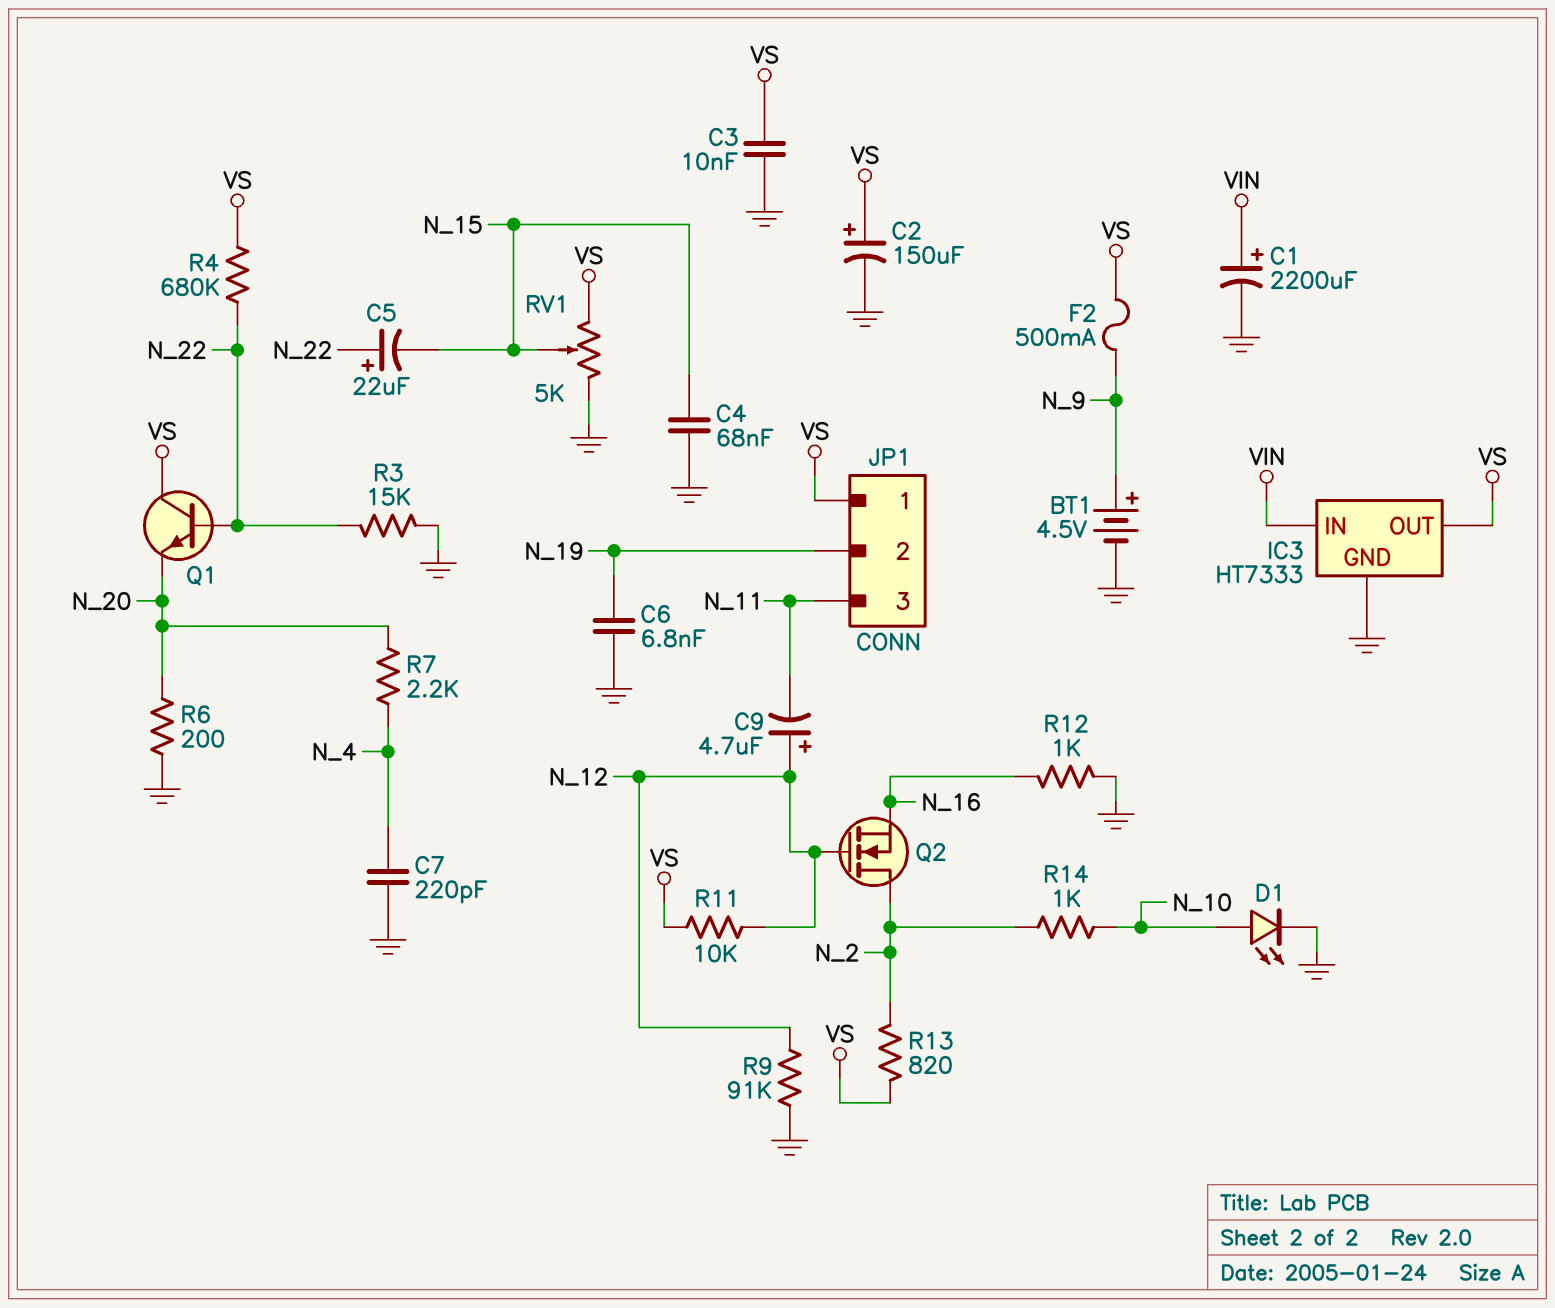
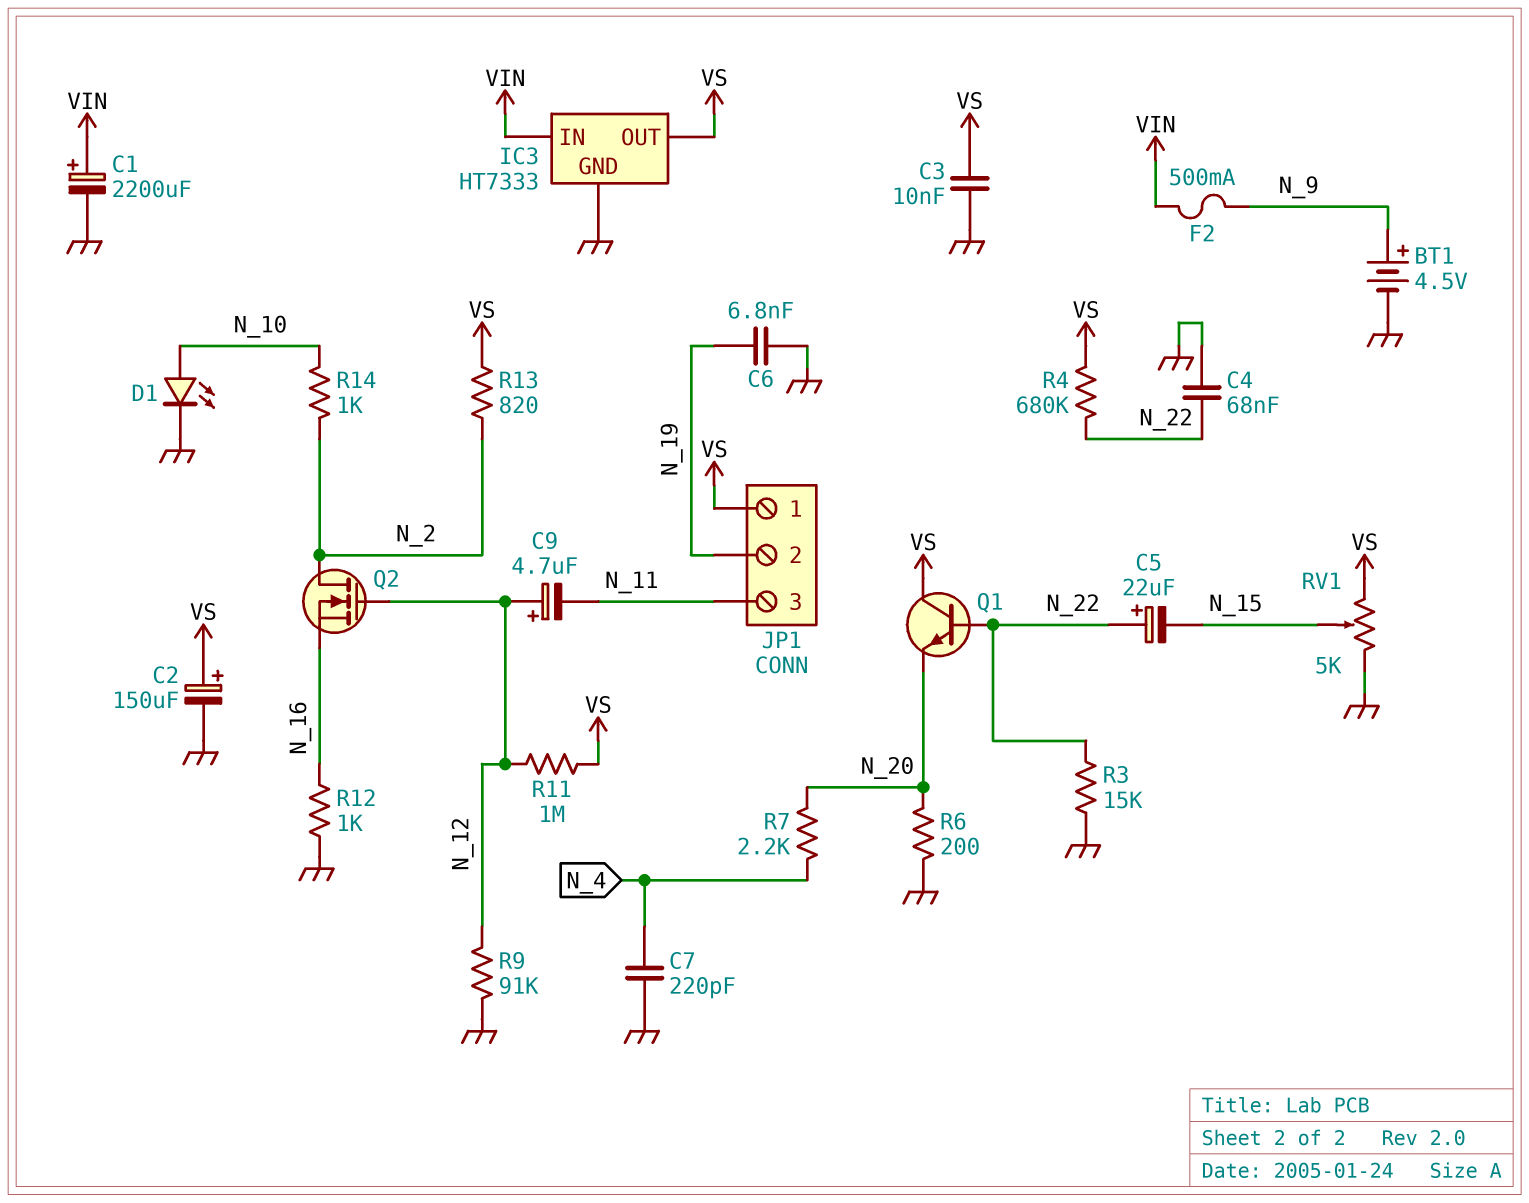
C4: 68nF (GND, N_15) -> 68nF (GND, N_22)
F2: 500mA (N_9, VS) -> 500mA (N_9, VIN)
R11: 10k (N_12, VS) -> 1M (N_12, VS)

